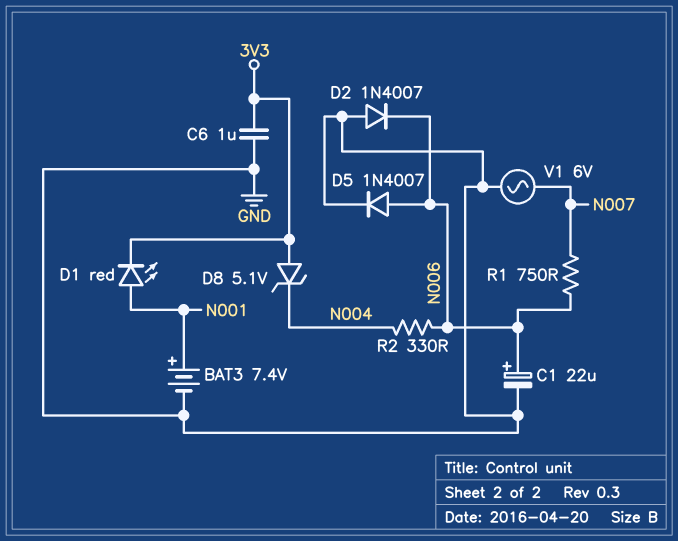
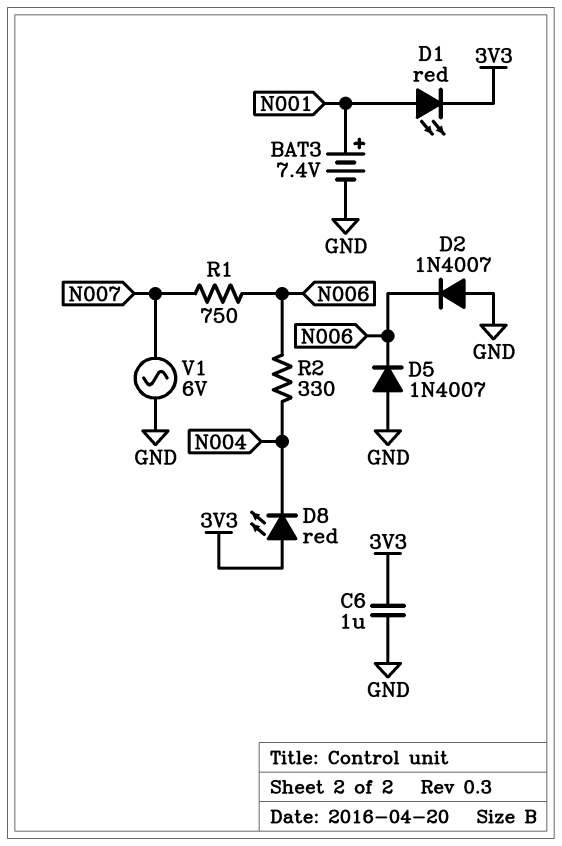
C1: 22uF (plus N006, minus GND) -> none
D5: diode 1N4007 (A N006, K GND) -> diode 1N4007 (A GND, K N006)
D8: zener 5.1V (A 3V3, K N004) -> LED red (A 3V3, K N004)

